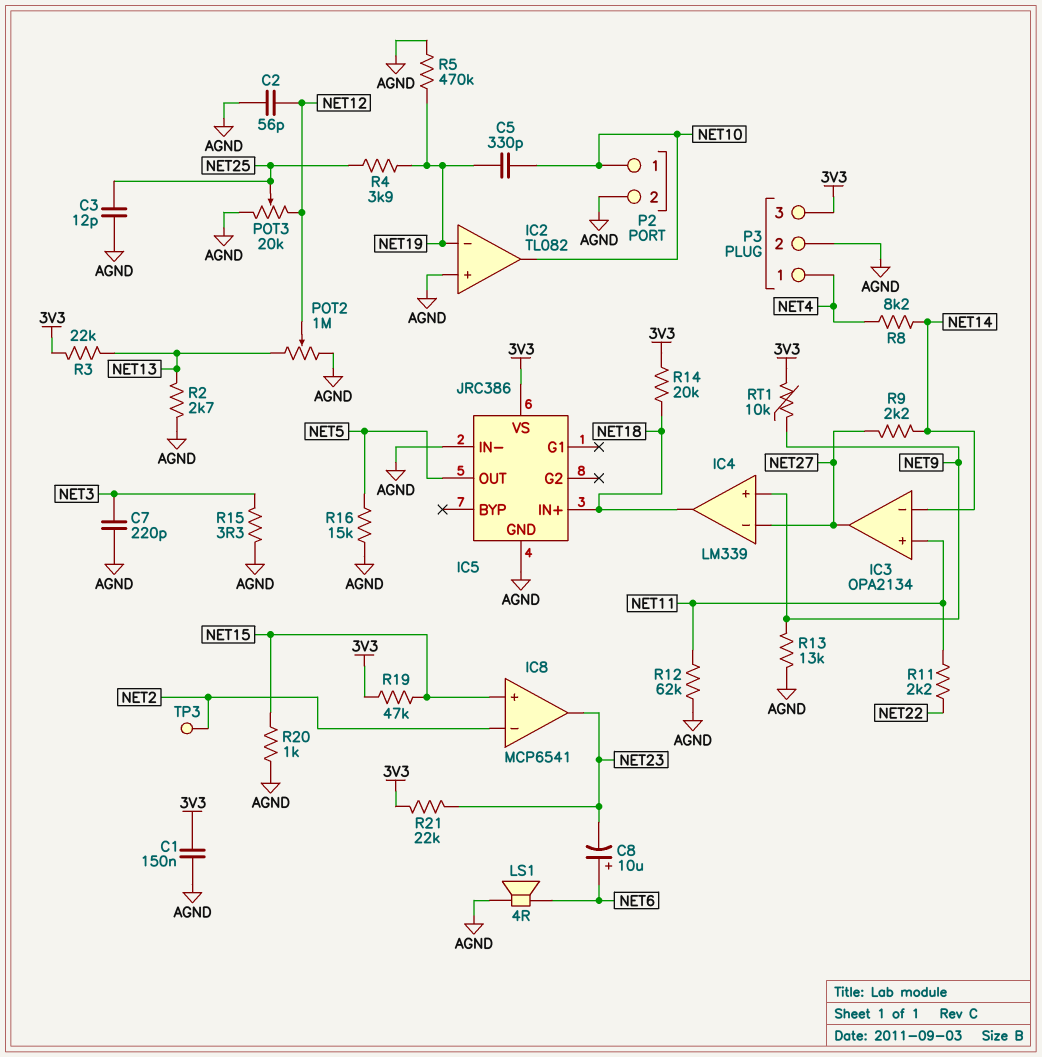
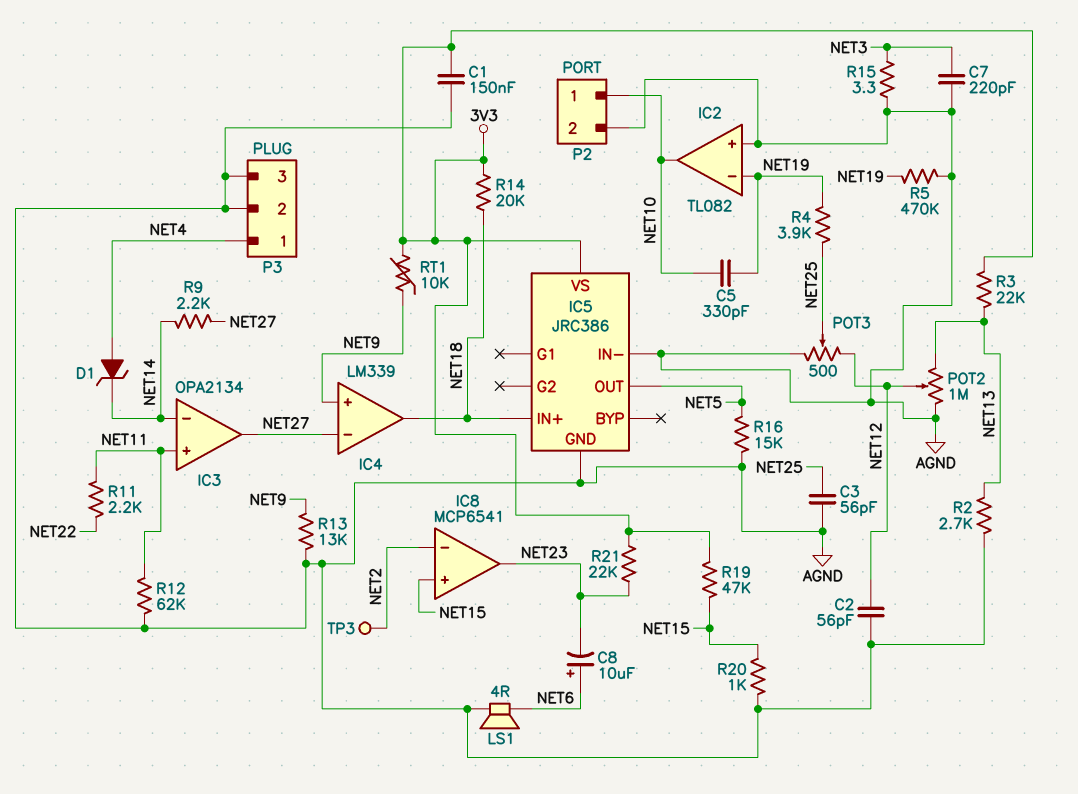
C3: 12pF (AGND, NET25) -> 56pF (AGND, NET25)
D1: none -> zener (A NET4, K NET14)
P3 pin 3: 3V3 -> AGND
POT3: 20k (AGND, NET12, wiper NET25) -> 500 (AGND, NET12, wiper NET25)
R8: 8.2k (NET4, NET14) -> none

